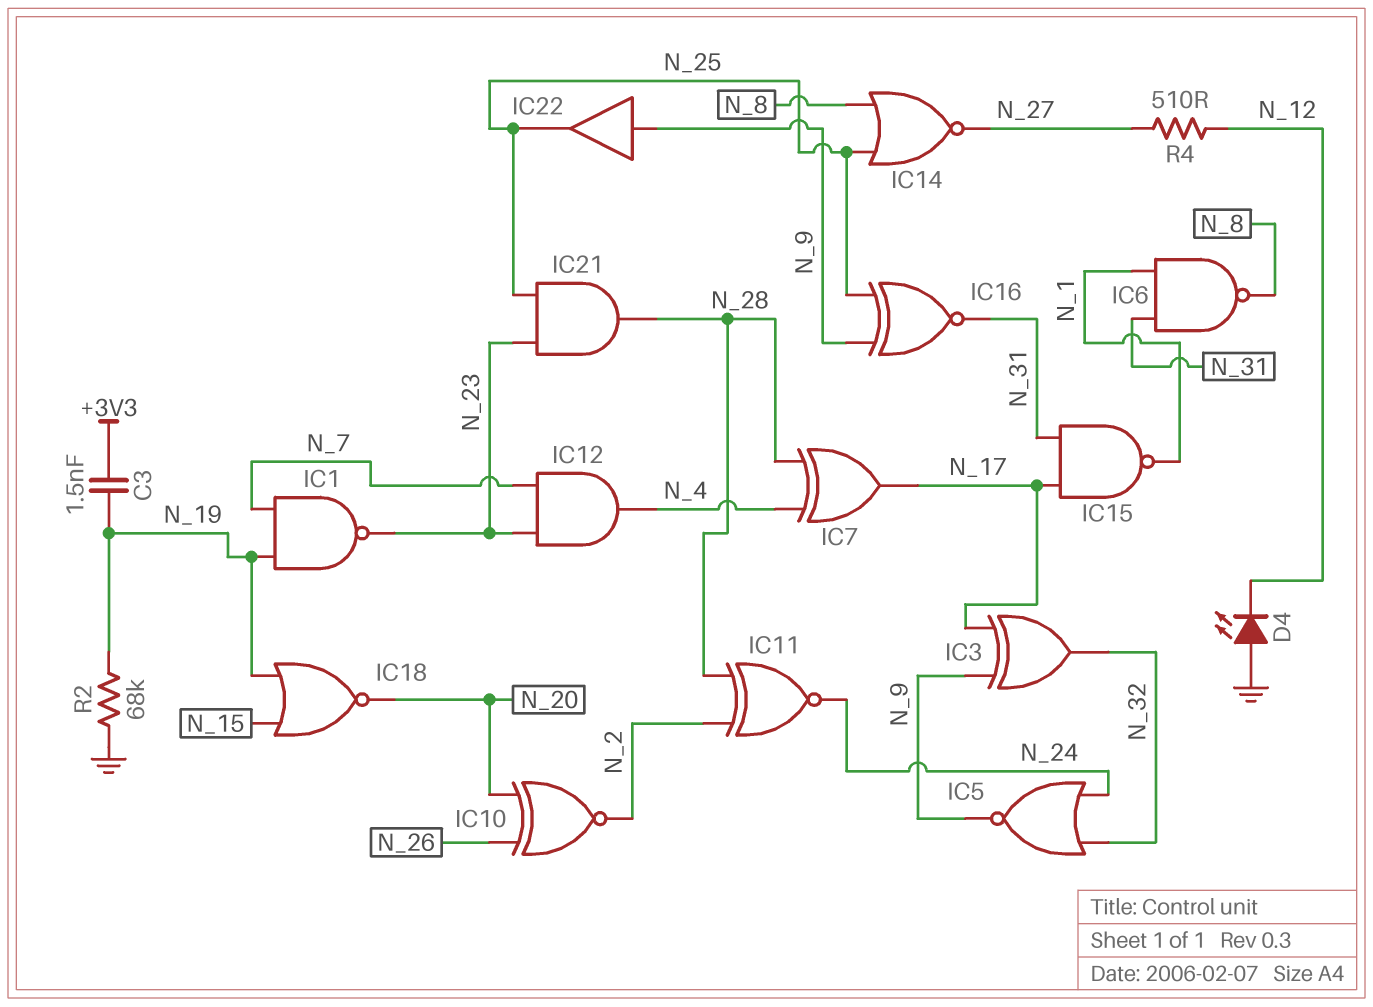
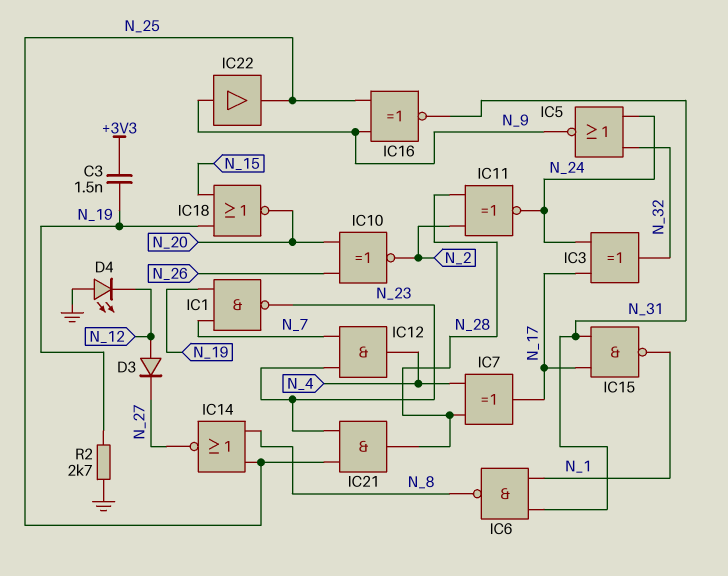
D3: none -> diode (A N_12, K N_27)
IC3: XOR (in N_9, in N_17, out N_32) -> XOR (in N_17, in N_24, out N_32)
R2: 68k (GND, N_19) -> 2.7k (GND, N_19)
R4: 510 (N_12, N_27) -> none

